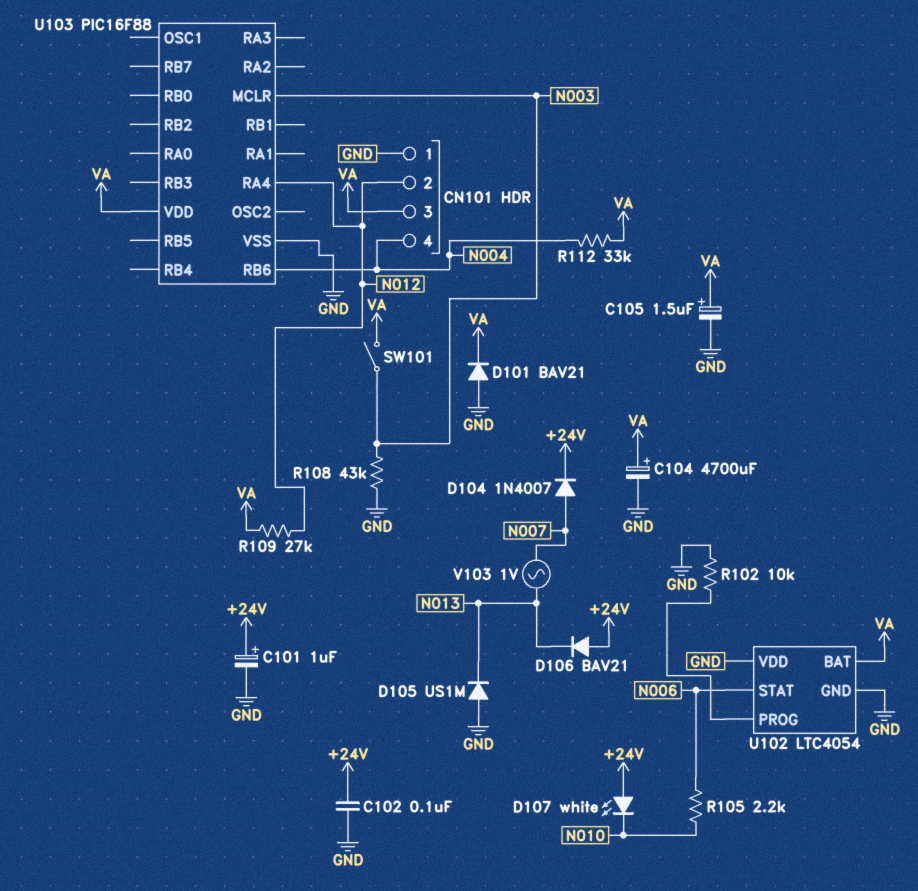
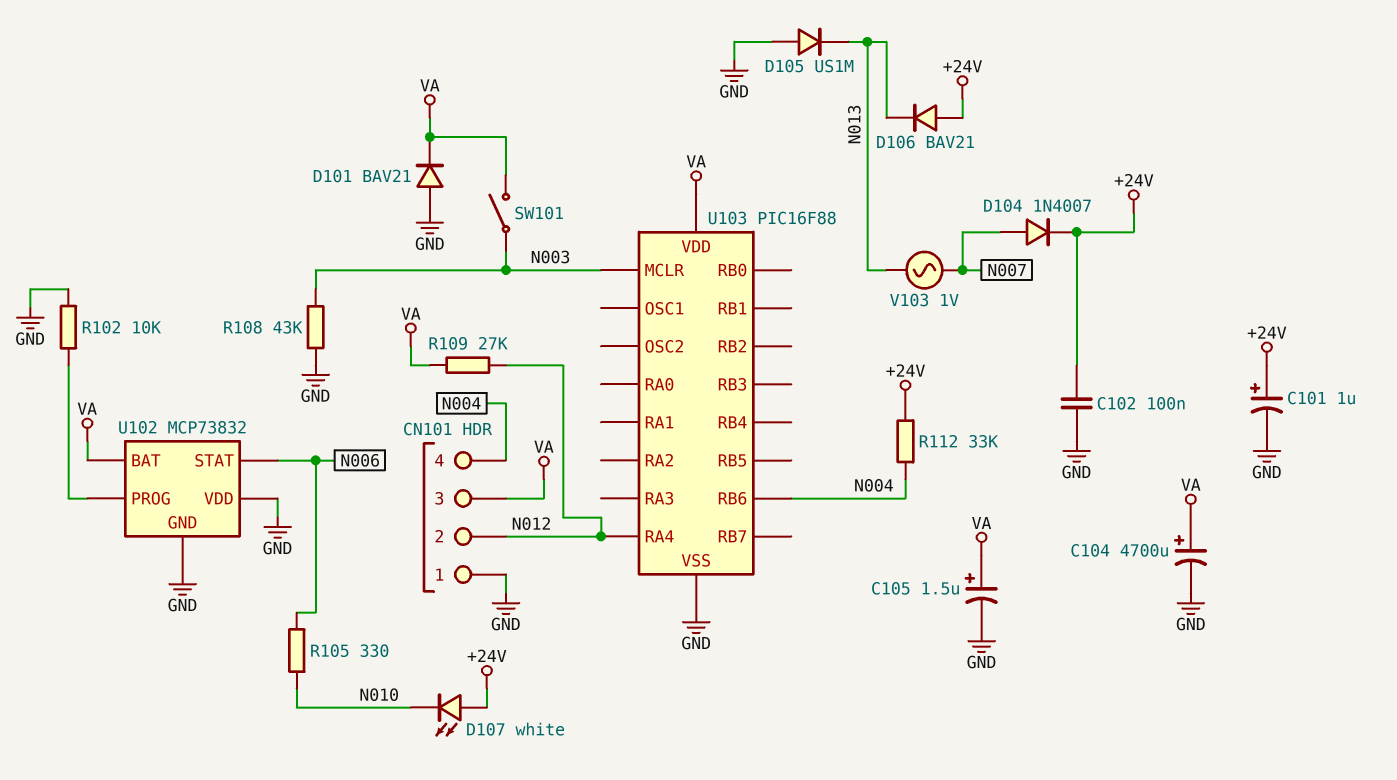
R105: 2.2k (N006, N010) -> 330 (N006, N010)
R112: 33k (N004, VA) -> 33k (+24V, N004)
U102: LTC4054 -> MCP73832

